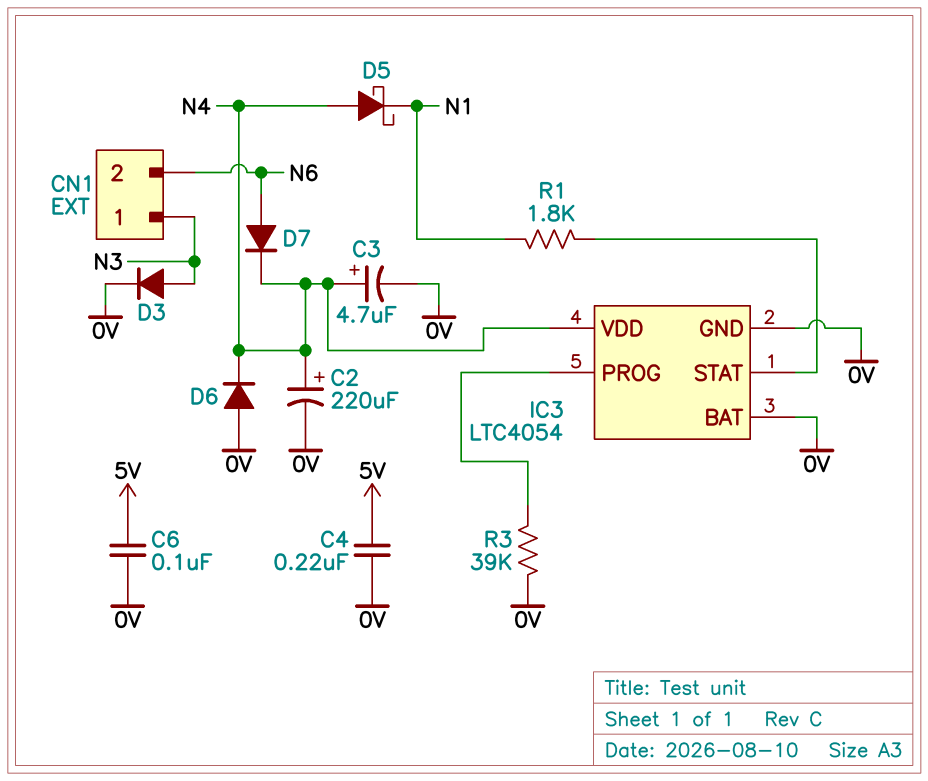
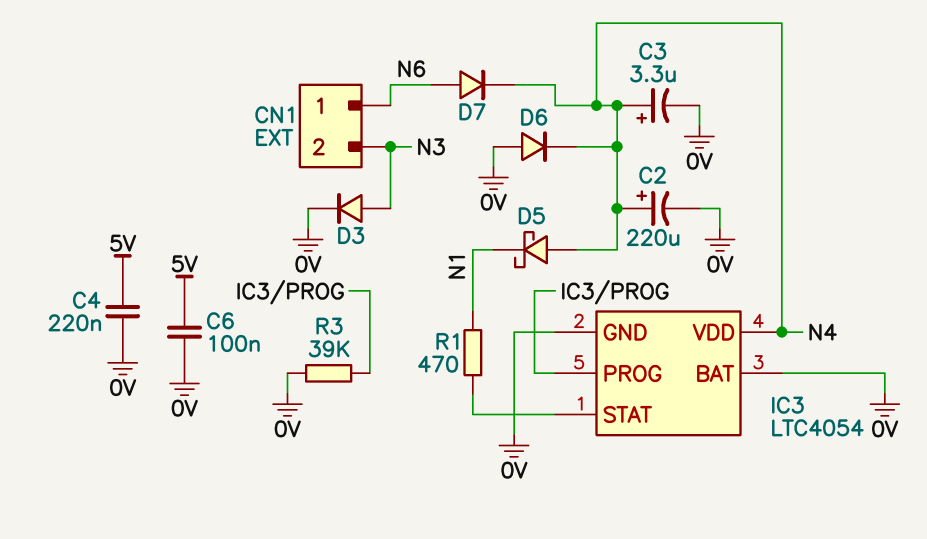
C3: 4.7uF (plus N4, minus 0V) -> 3.3uF (plus N4, minus 0V)
CN1 pin 1: N3 -> N6
CN1 pin 2: N6 -> N3
R1: 1.8k (IC3/STAT, N1) -> 470 (IC3/STAT, N1)

